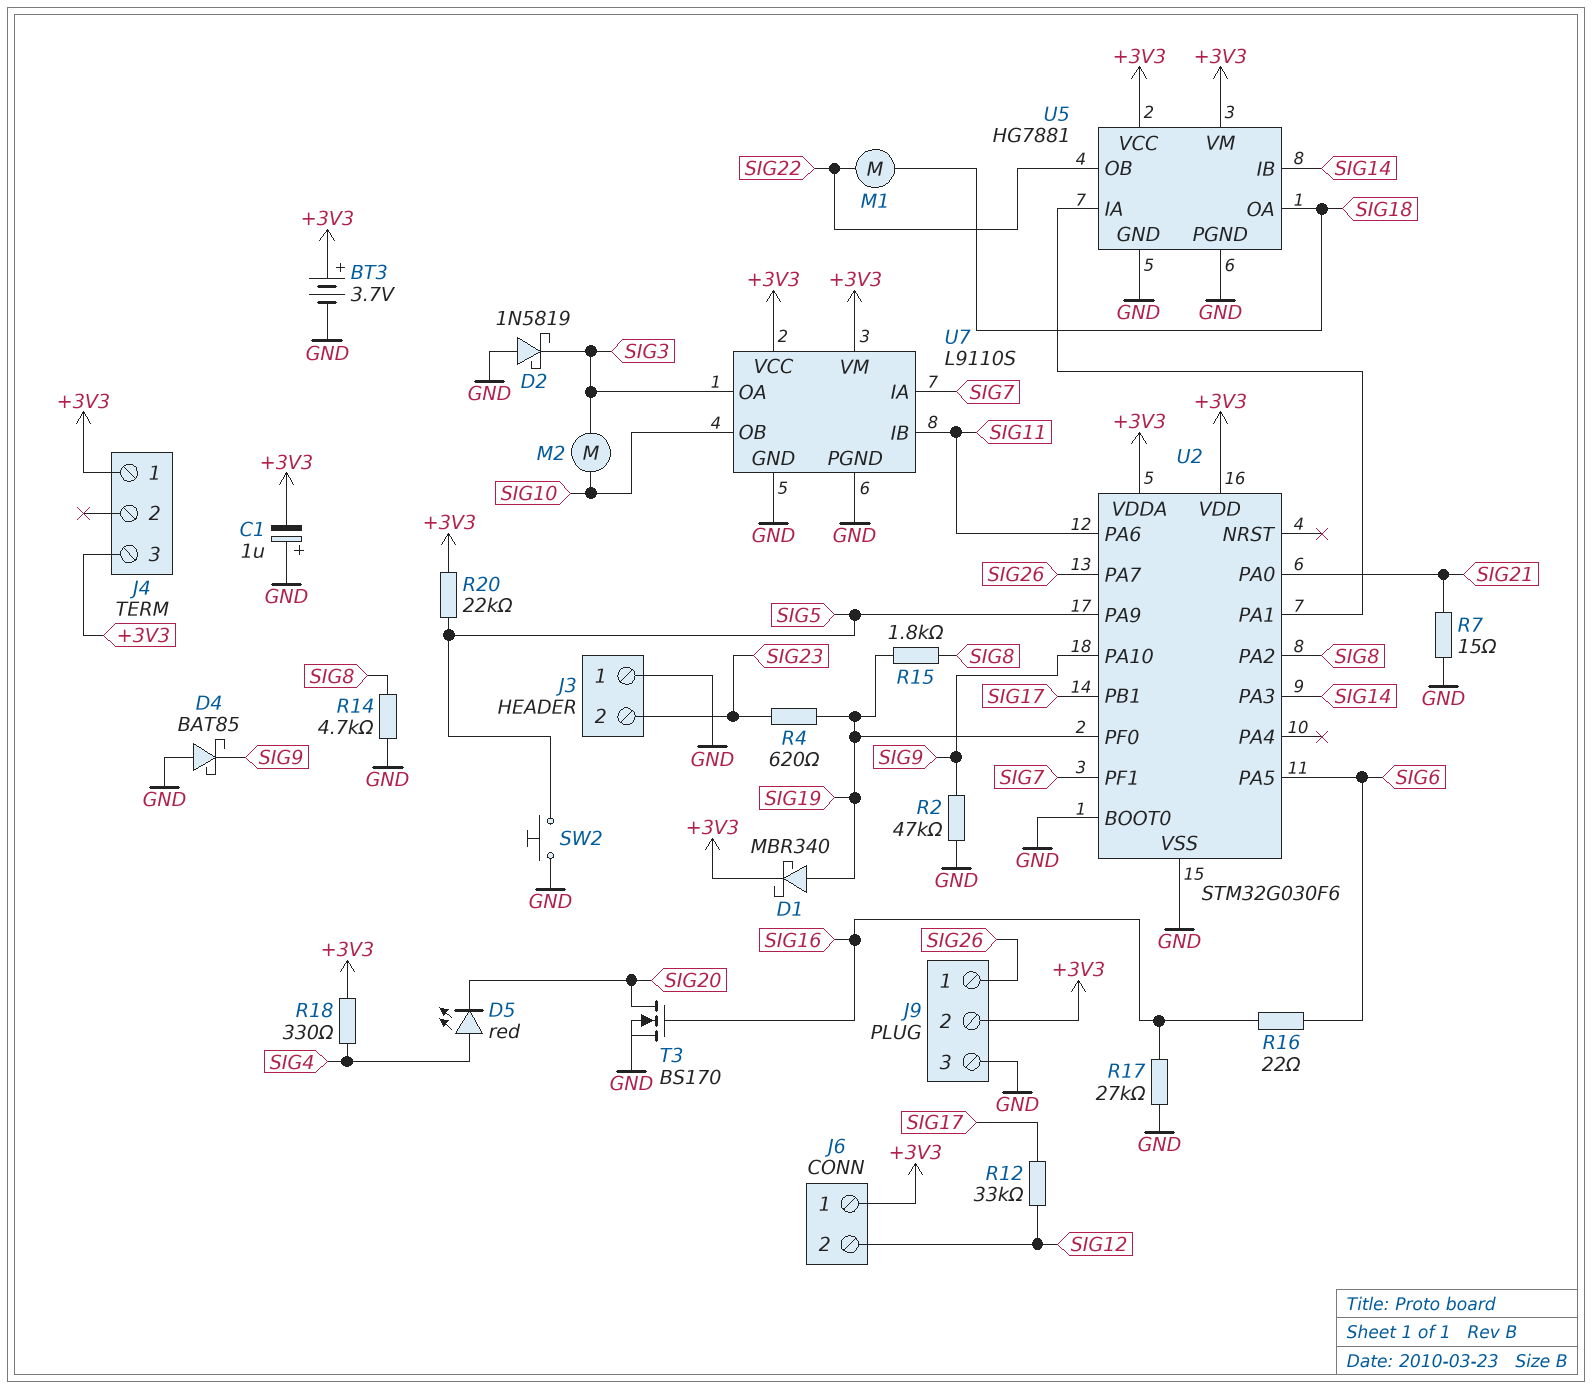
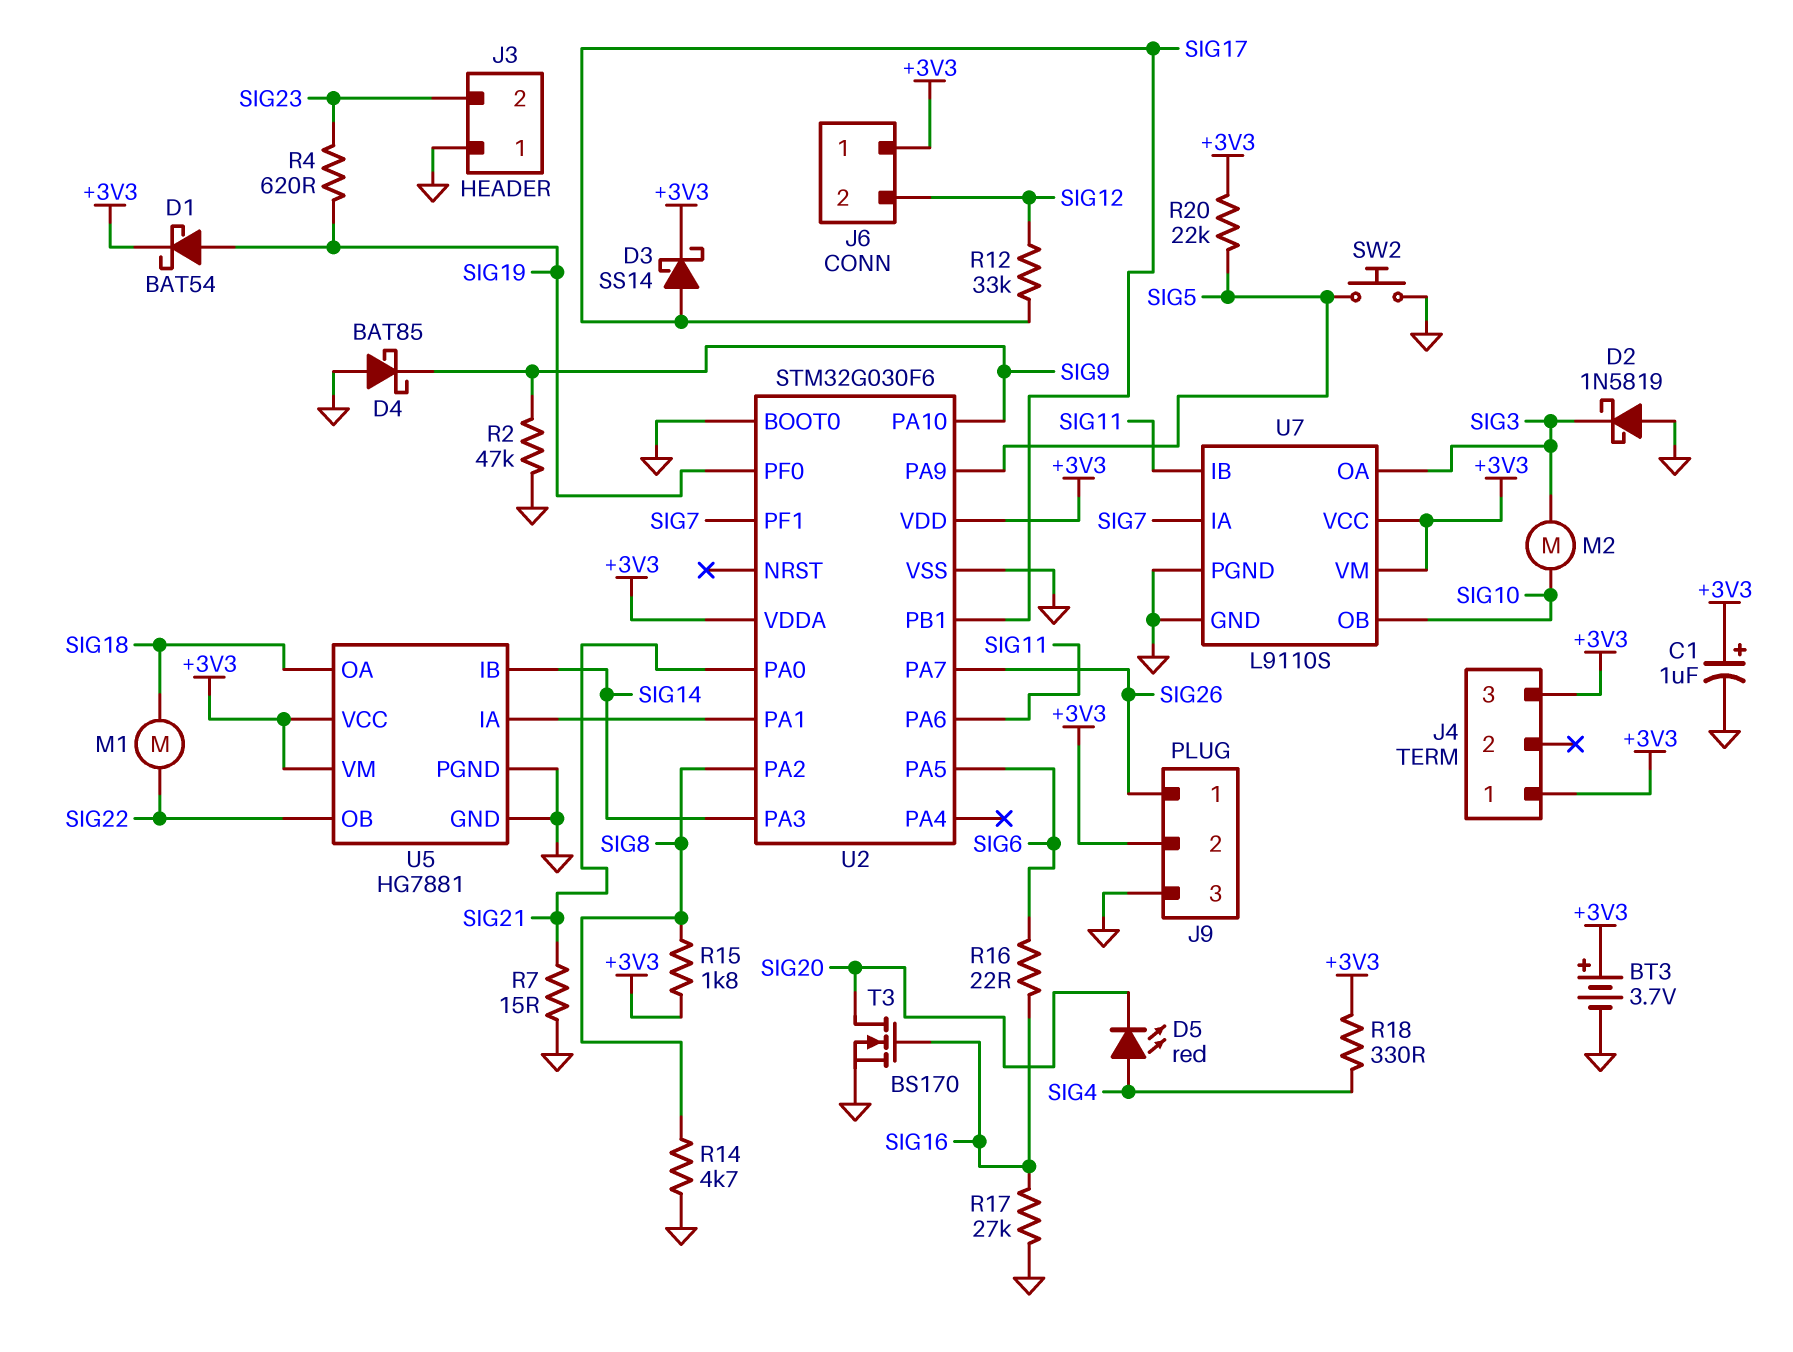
C1: 1uF (plus GND, minus +3V3) -> 1uF (plus +3V3, minus GND)
D1: schottky MBR340 (A SIG19, K +3V3) -> schottky BAT54 (A SIG19, K +3V3)
D3: none -> schottky SS14 (A SIG17, K +3V3)
R15: 1.8k (SIG8, SIG19) -> 1.8k (+3V3, SIG8)

